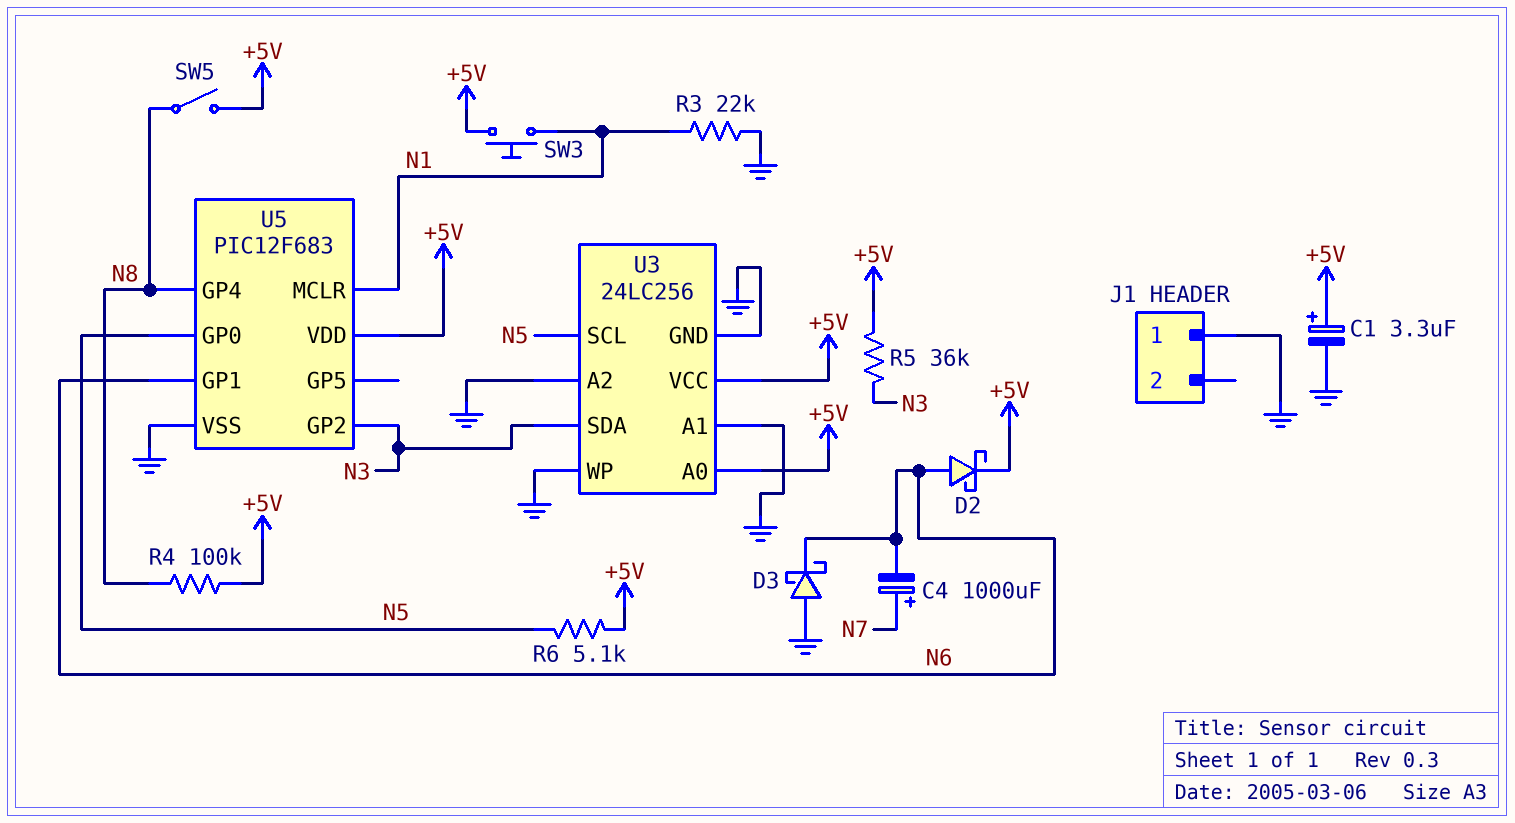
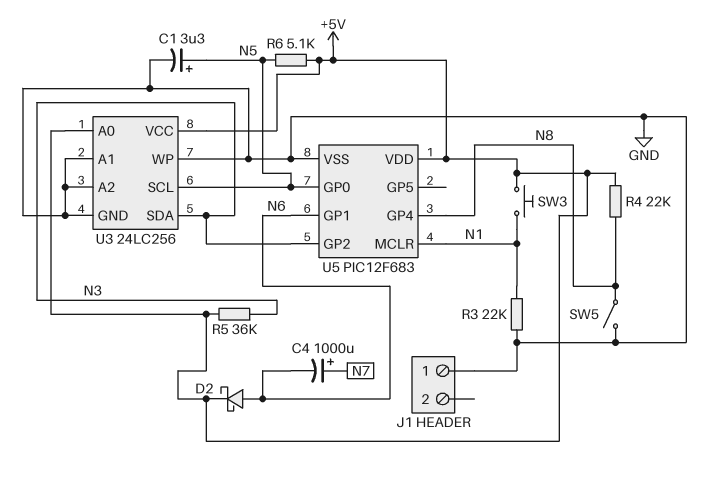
C1: 3.3uF (plus +5V, minus GND) -> 3.3uF (plus N5, minus GND)
D3: schottky (A GND, K N6) -> none
R4: 100k (+5V, N8) -> 22k (+5V, N8)
SW5: switch (+5V, N8) -> switch (GND, N8)

